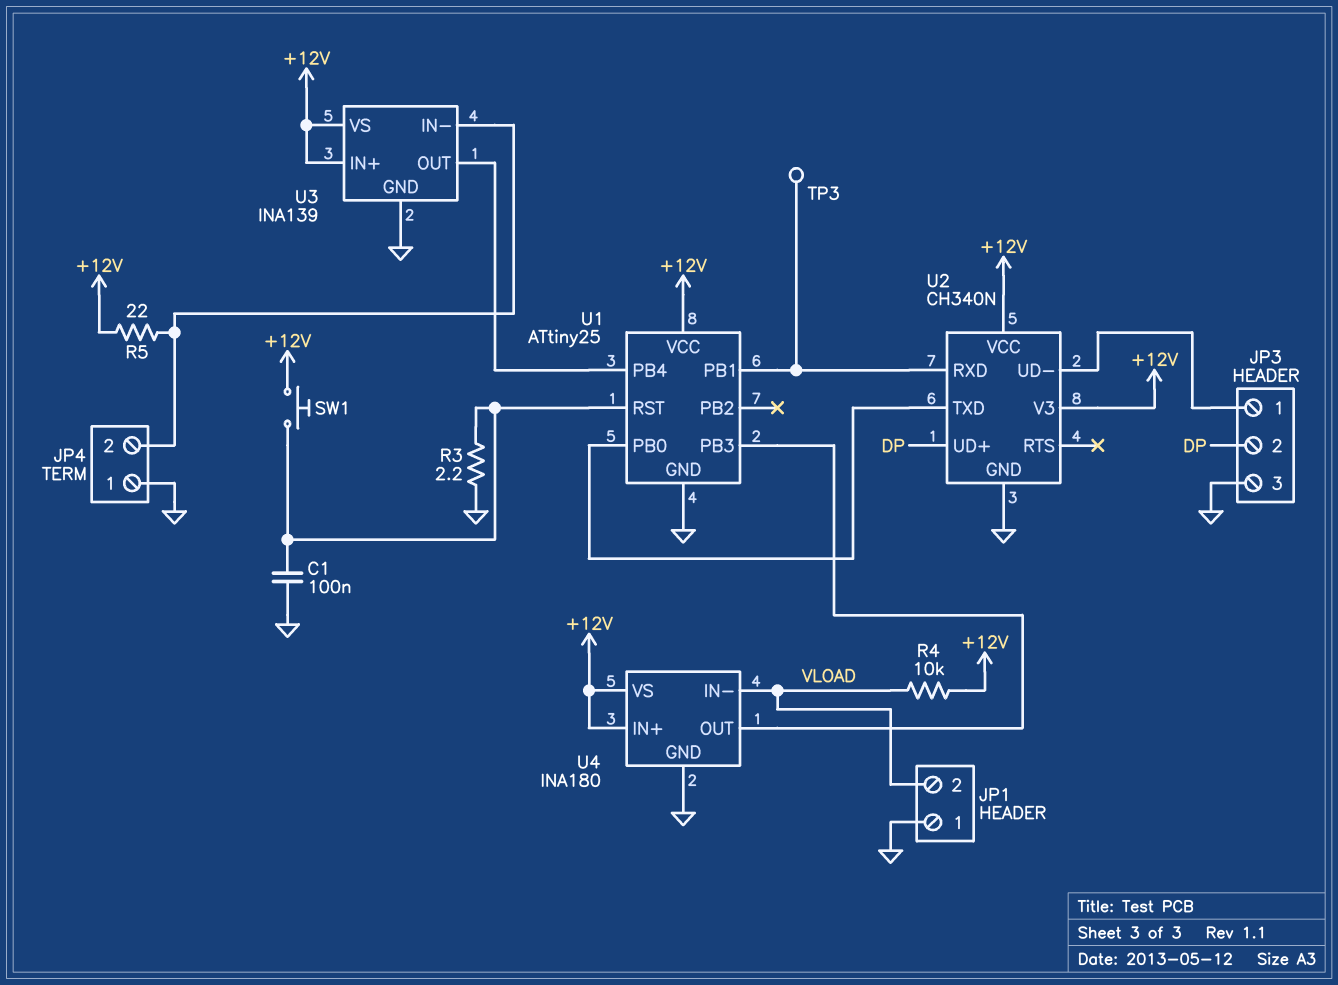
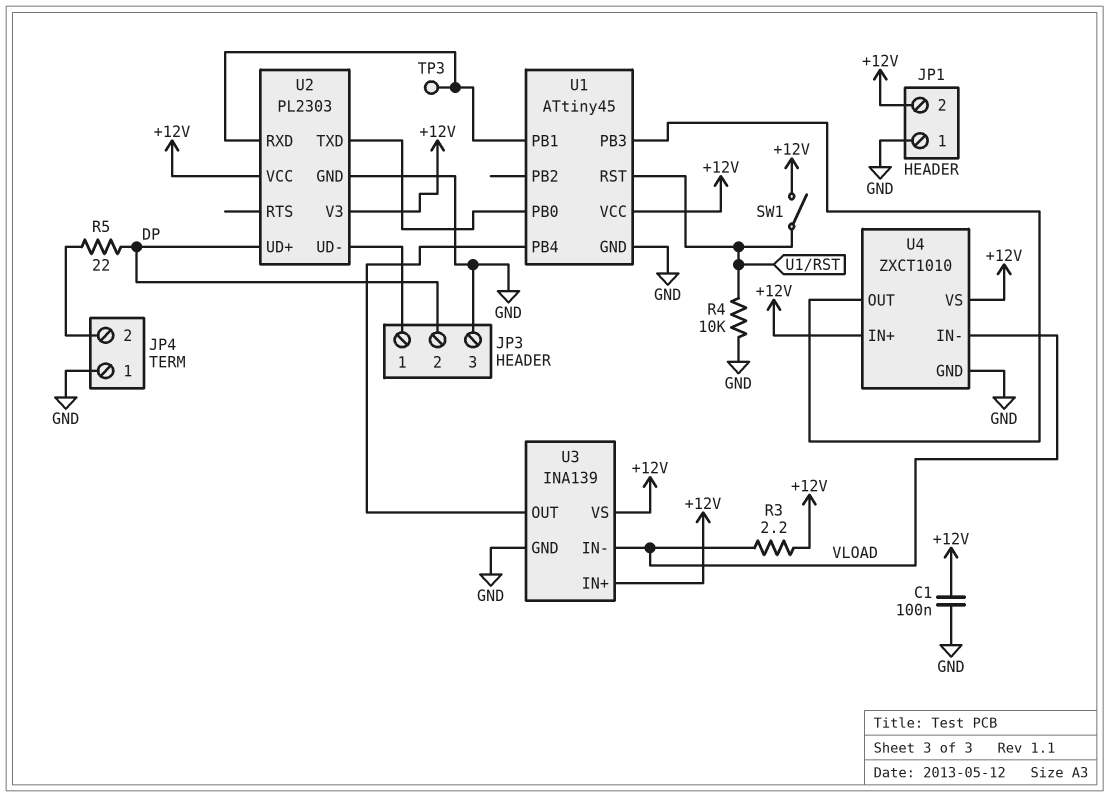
C1: 100nF (GND, U1/RST) -> 100nF (+12V, GND)
JP1 pin 2: VLOAD -> +12V
R3: 2.2 (GND, U1/RST) -> 2.2 (+12V, VLOAD)
R4: 10k (+12V, VLOAD) -> 10k (GND, U1/RST)
R5: 22 (+12V, JP4/2) -> 22 (DP, JP4/2)
SW1: button (+12V, U1/RST) -> switch (+12V, U1/RST)
U1: ATtiny25 -> ATtiny45
U2: CH340N -> PL2303
U3 pin IN-: JP4/2 -> VLOAD
U4: INA180 -> ZXCT1010

